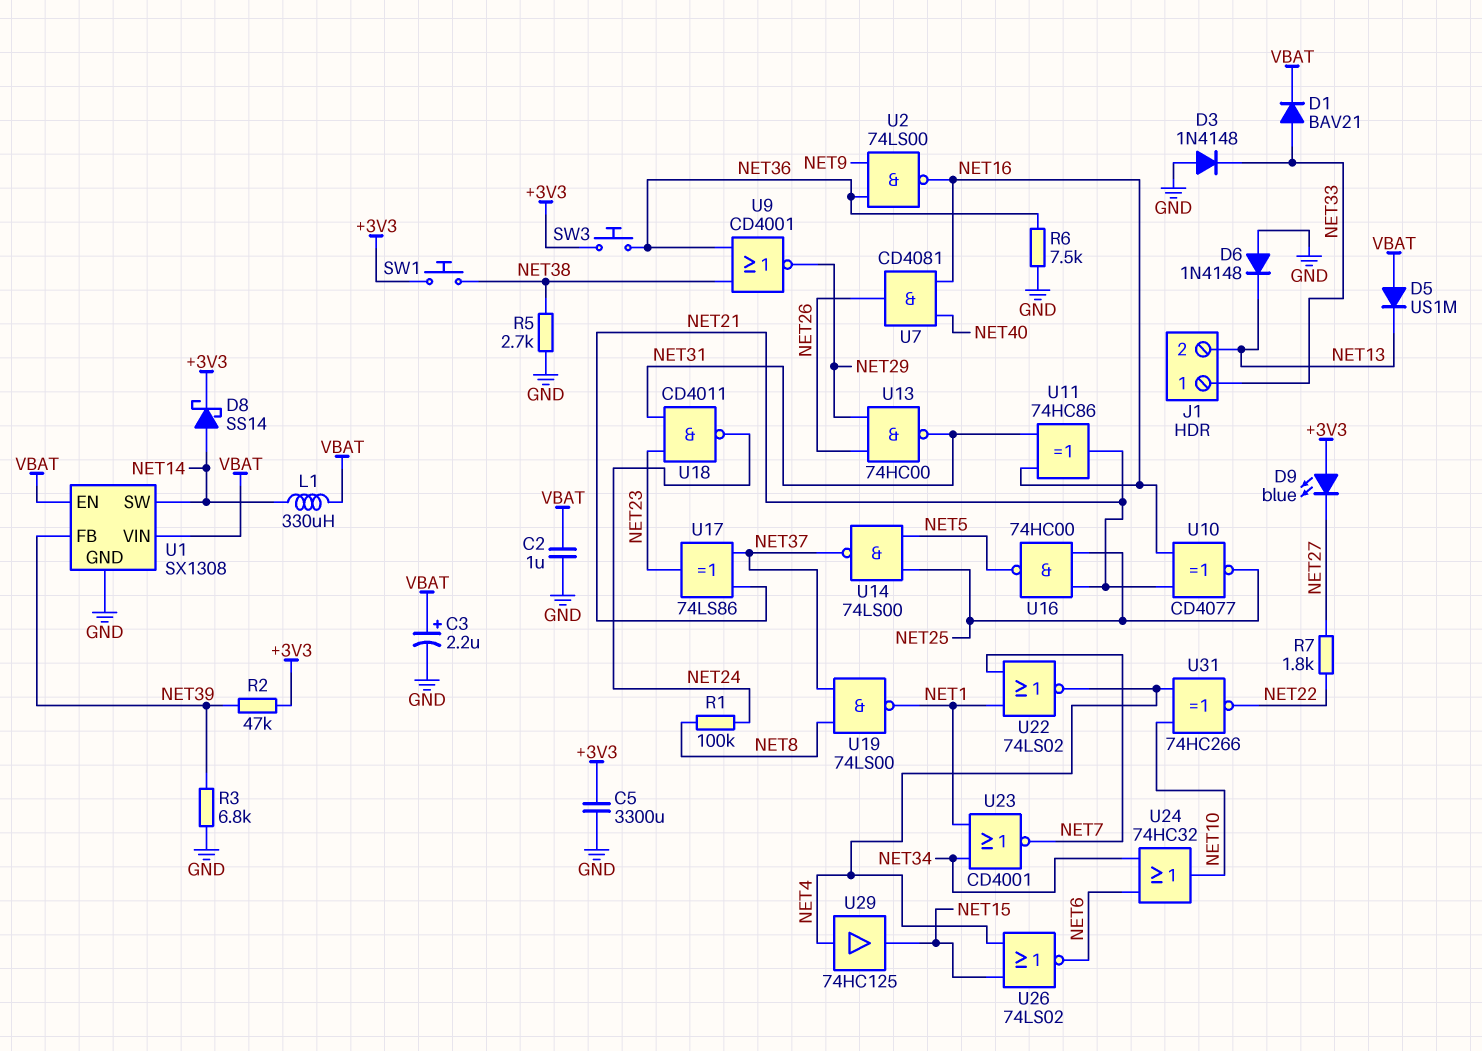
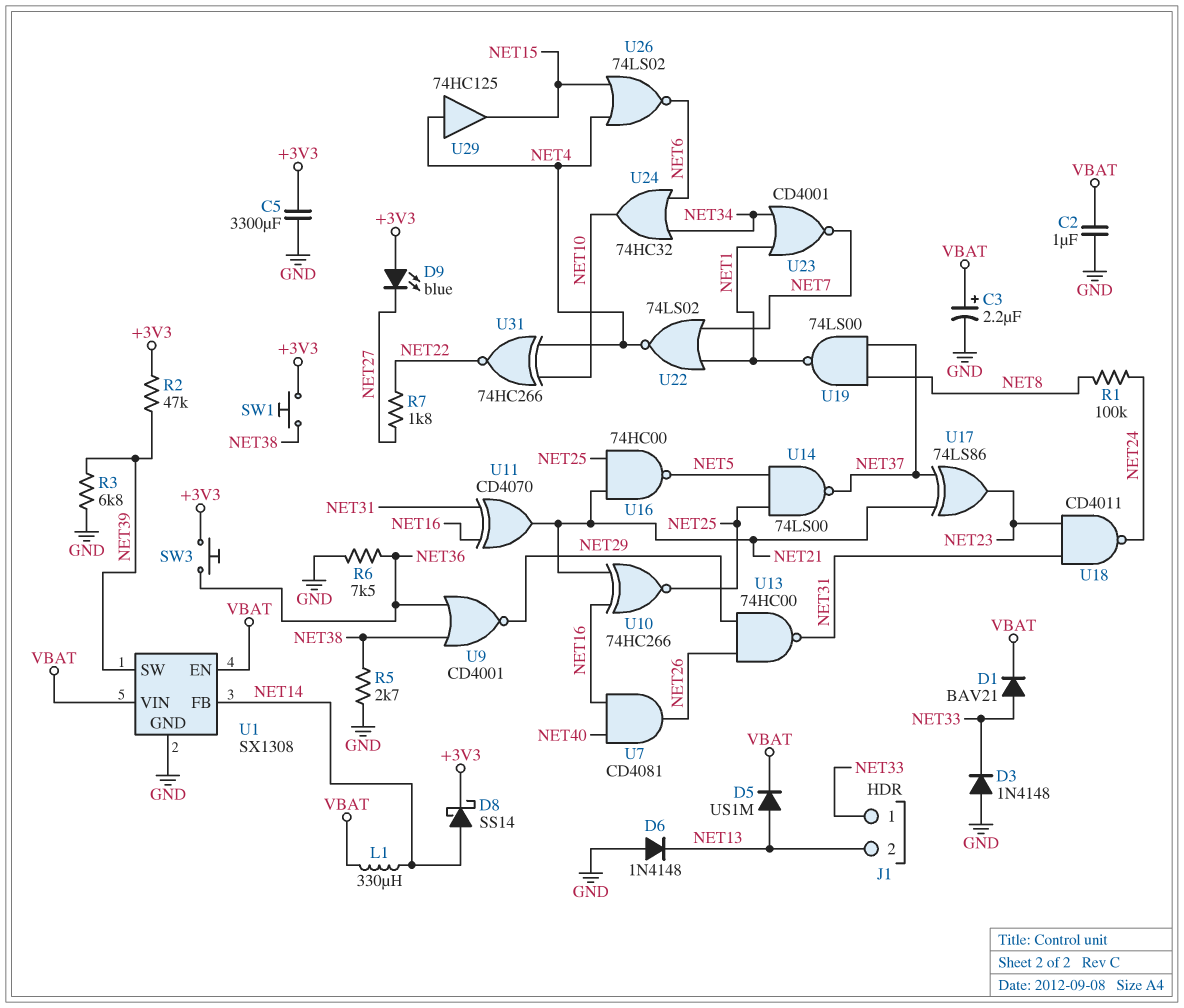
D5: diode US1M (A VBAT, K NET13) -> diode US1M (A NET13, K VBAT)
U1 pin FB: NET39 -> NET14
U1 pin SW: NET14 -> NET39
U2: NAND 74LS00 (in NET9, in NET36, out NET16) -> none
U10: XNOR CD4077 (in NET16, in NET21, out NET25) -> XNOR 74HC266 (in NET16, in NET21, out NET25)
U11: XOR 74HC86 (in NET16, in NET31, out NET21) -> XOR CD4070 (in NET16, in NET31, out NET21)

